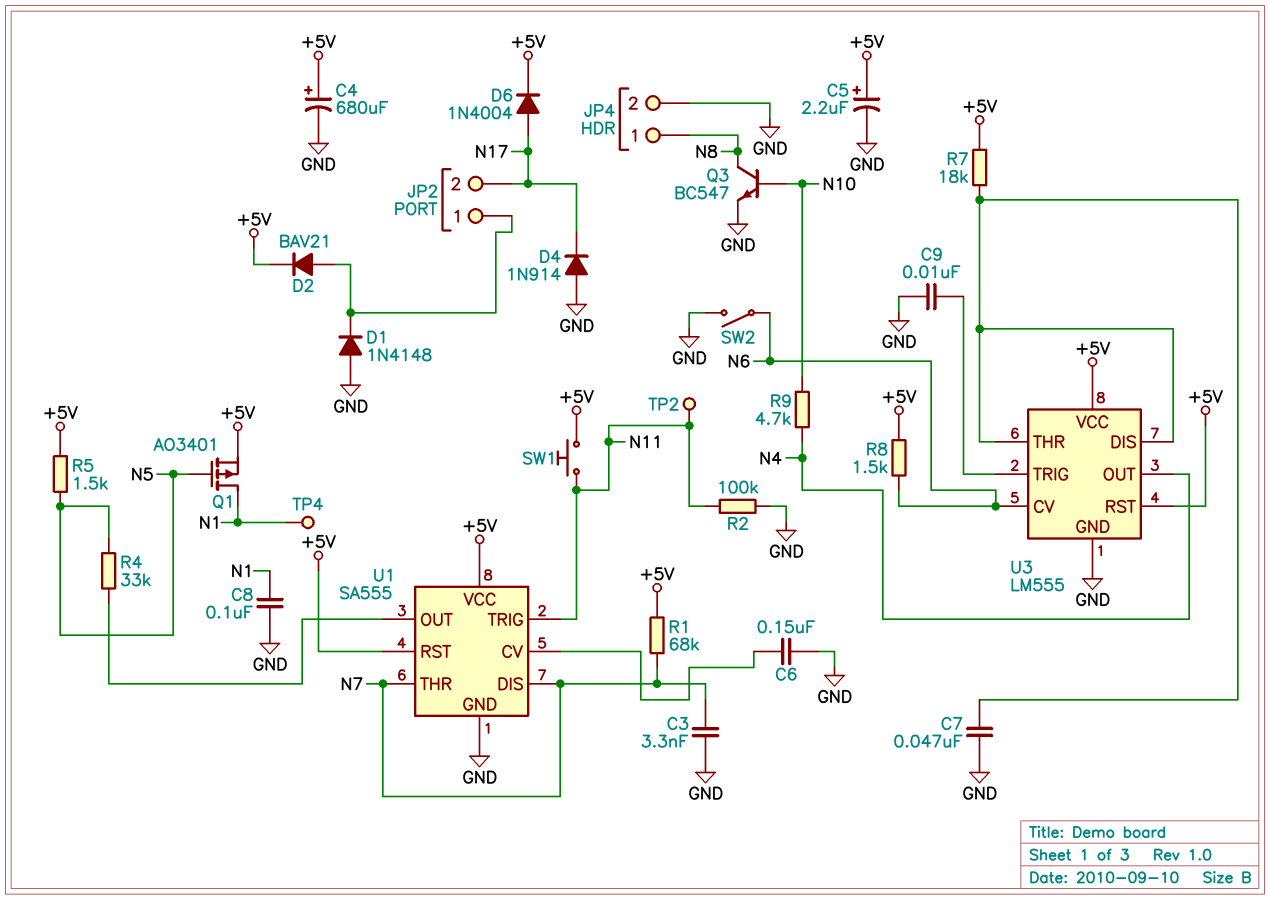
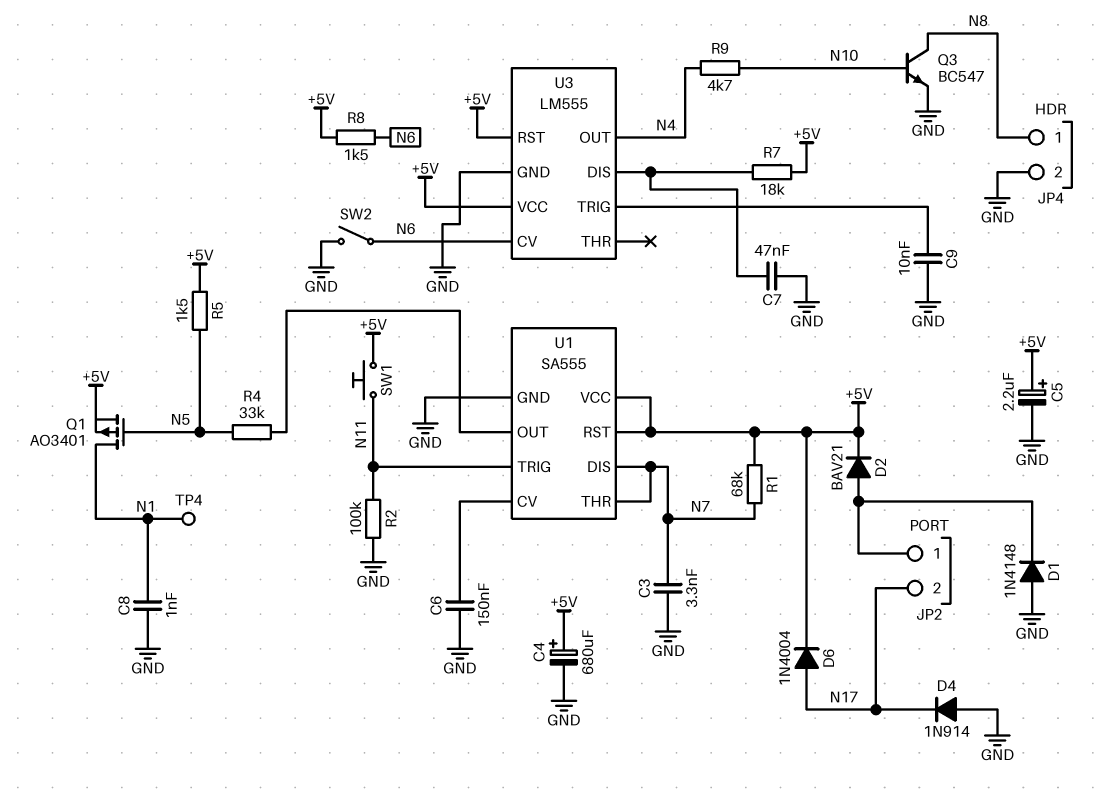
C8: 100nF (GND, N1) -> 1nF (GND, N1)
TP2: test point (N11) -> none
U3 pin THR: U3/DIS -> none

